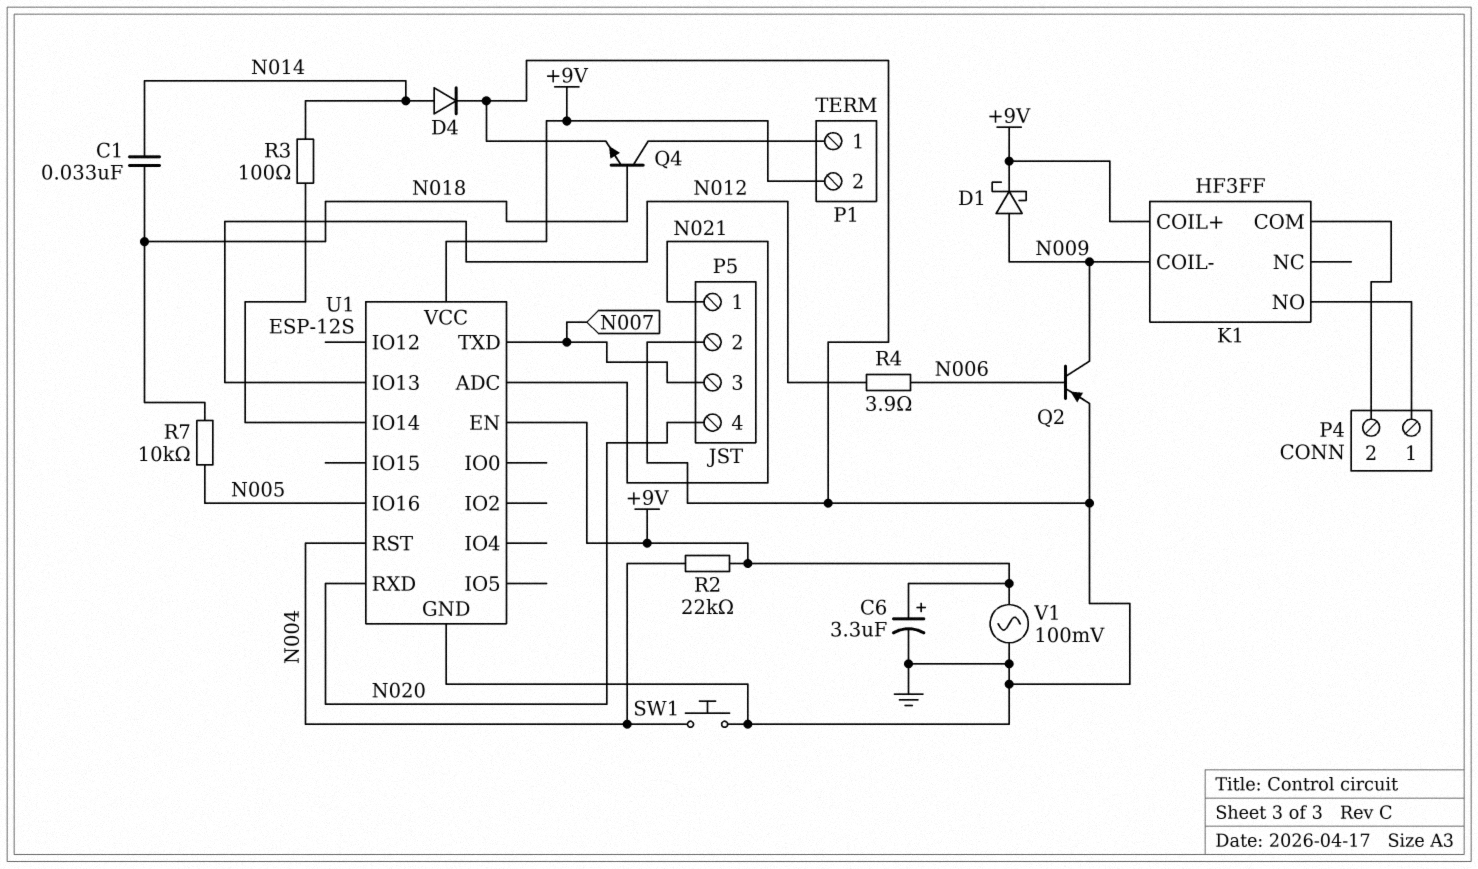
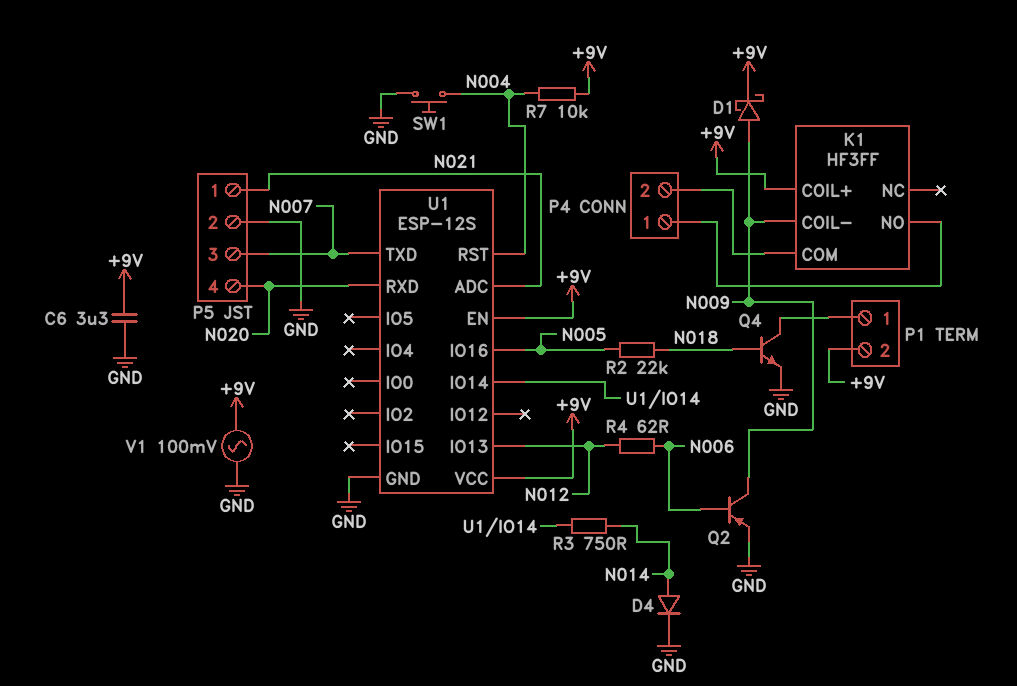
C1: 33nF (N014, N018) -> none
C6: 3.3uF (plus +9V, minus GND) -> 3.3uF (+9V, GND)
R2: 22k (+9V, N004) -> 22k (N005, N018)
R3: 100 (N014, U1/IO14) -> 750 (N014, U1/IO14)
R4: 3.9 (N006, N012) -> 62 (N006, N012)
R7: 10k (N005, N018) -> 10k (+9V, N004)

